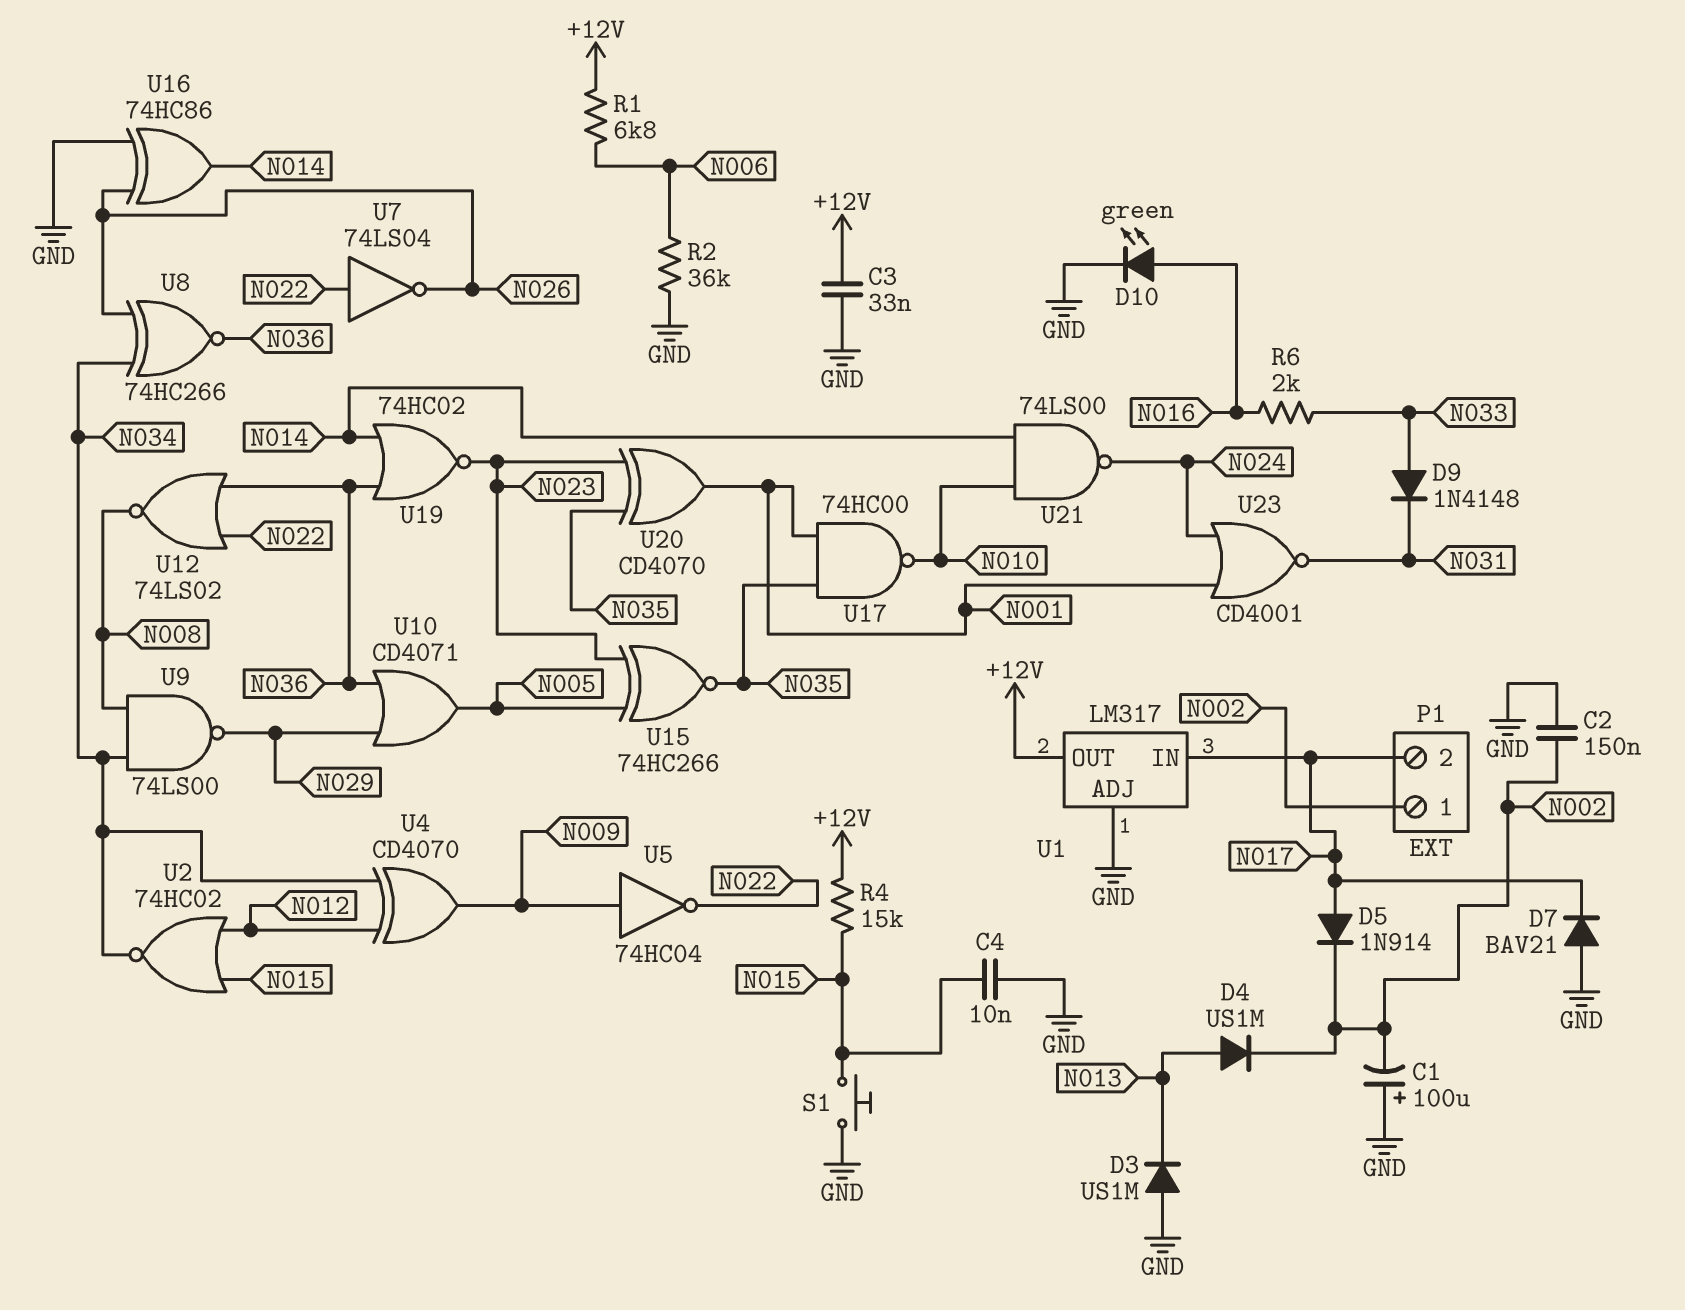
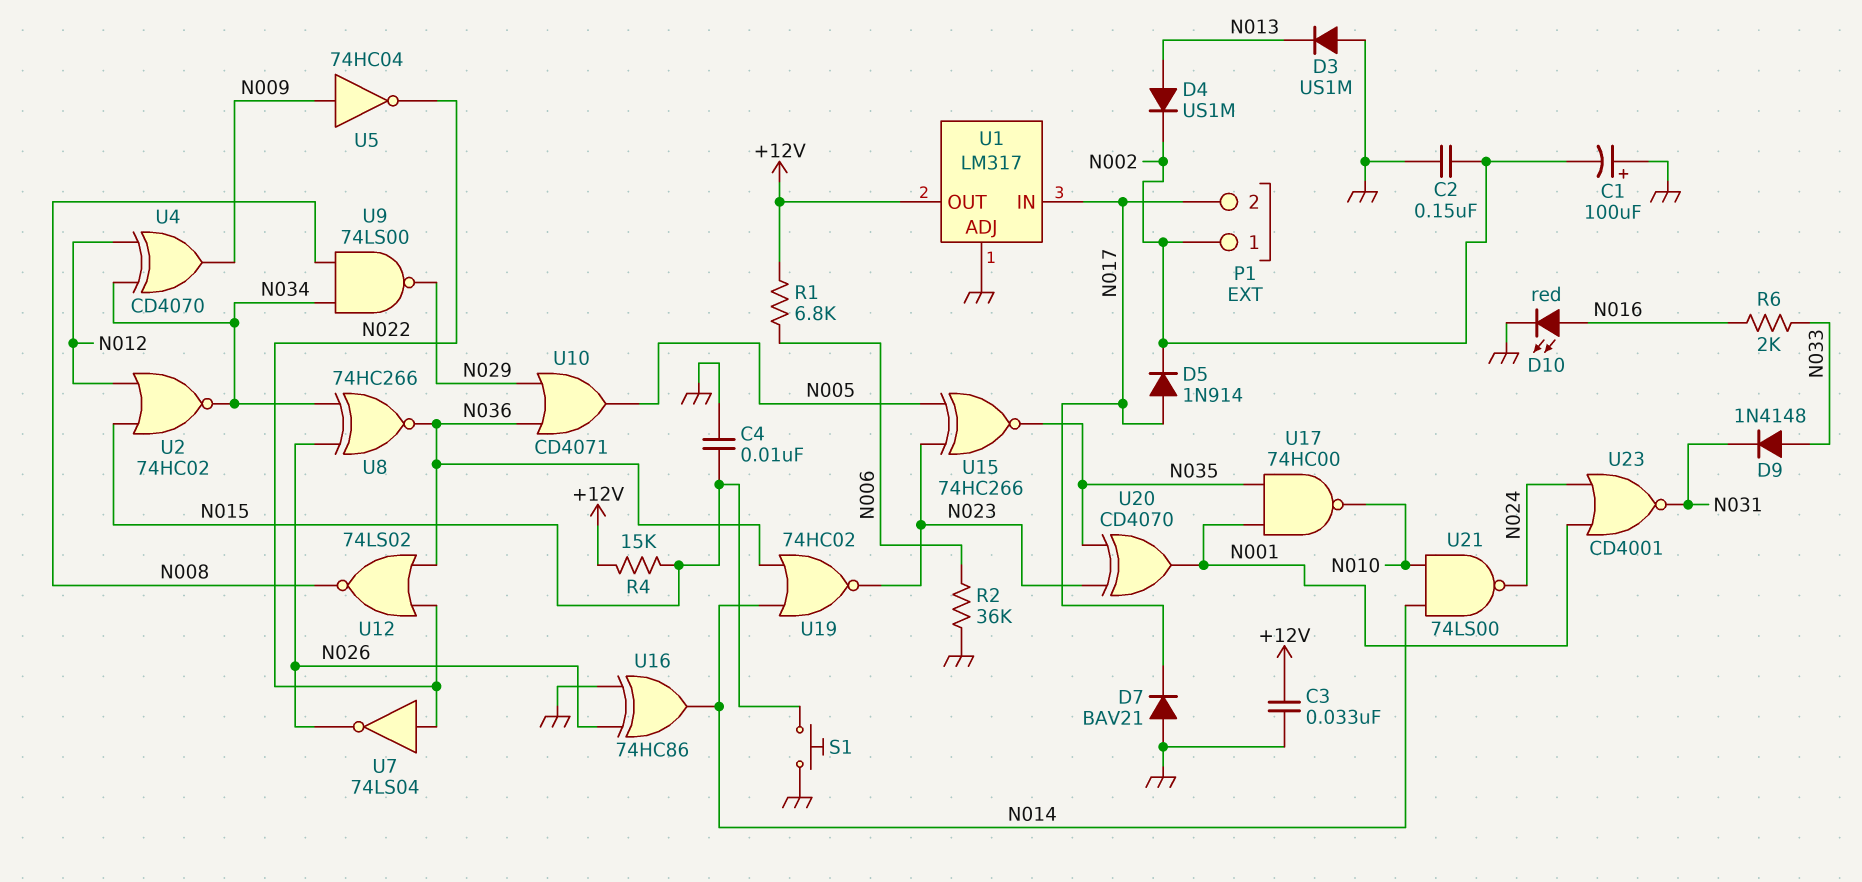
D10: LED green (A N016, K GND) -> LED red (A N016, K GND)

